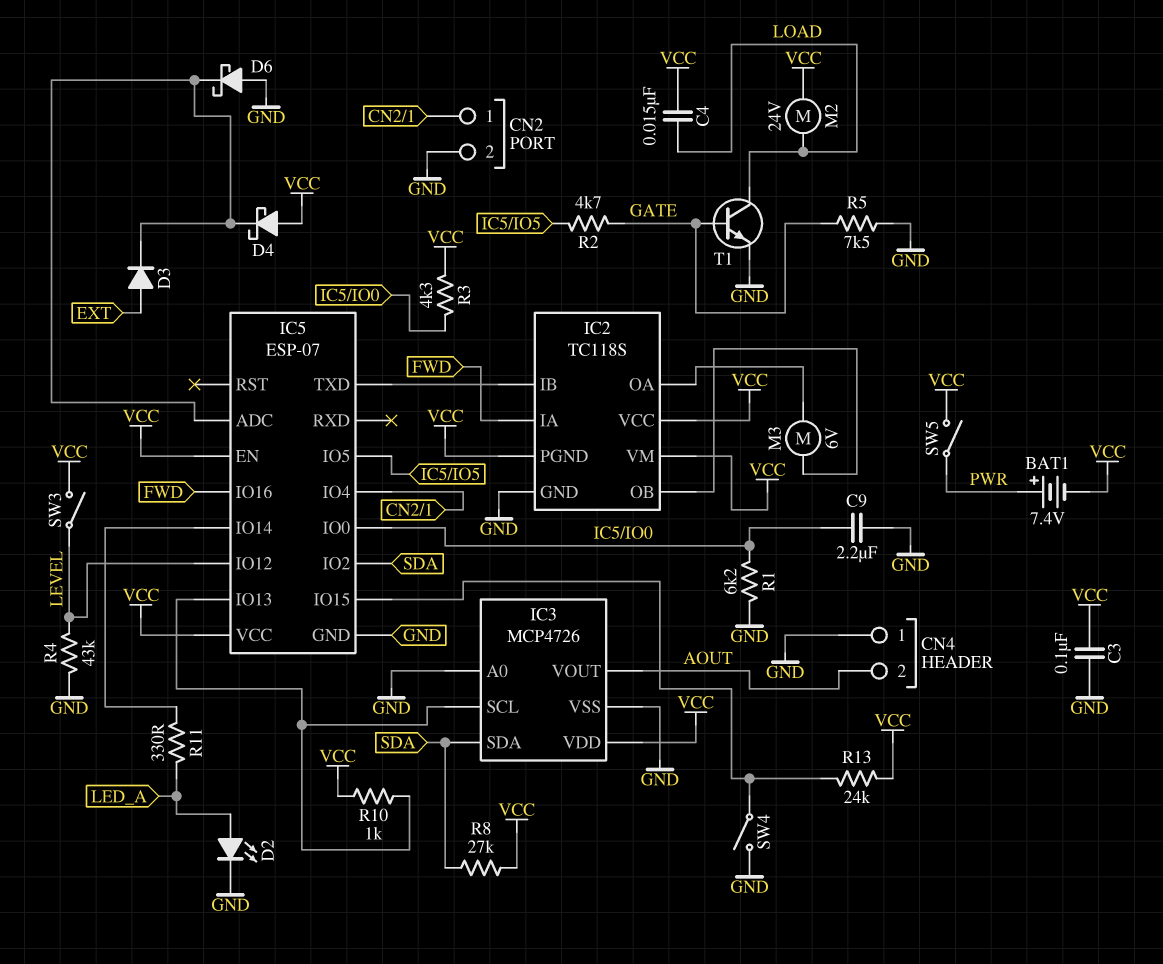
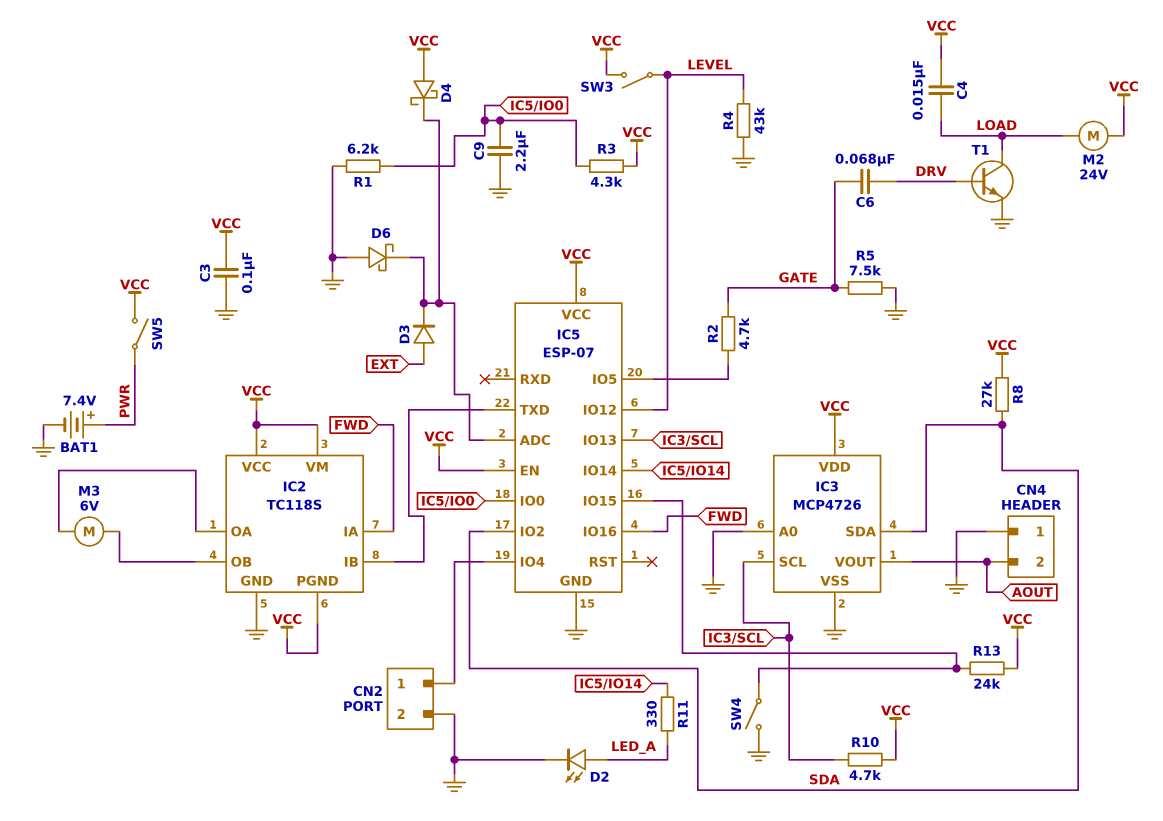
BAT1: 7.4V (plus PWR, minus VCC) -> 7.4V (plus PWR, minus GND)
C6: none -> 68nF (DRV, GATE)
R10: 1k (IC3/SCL, VCC) -> 4.7k (IC3/SCL, VCC)
T1: NPN (B GATE, C LOAD, E GND) -> NPN (B DRV, C LOAD, E GND)

